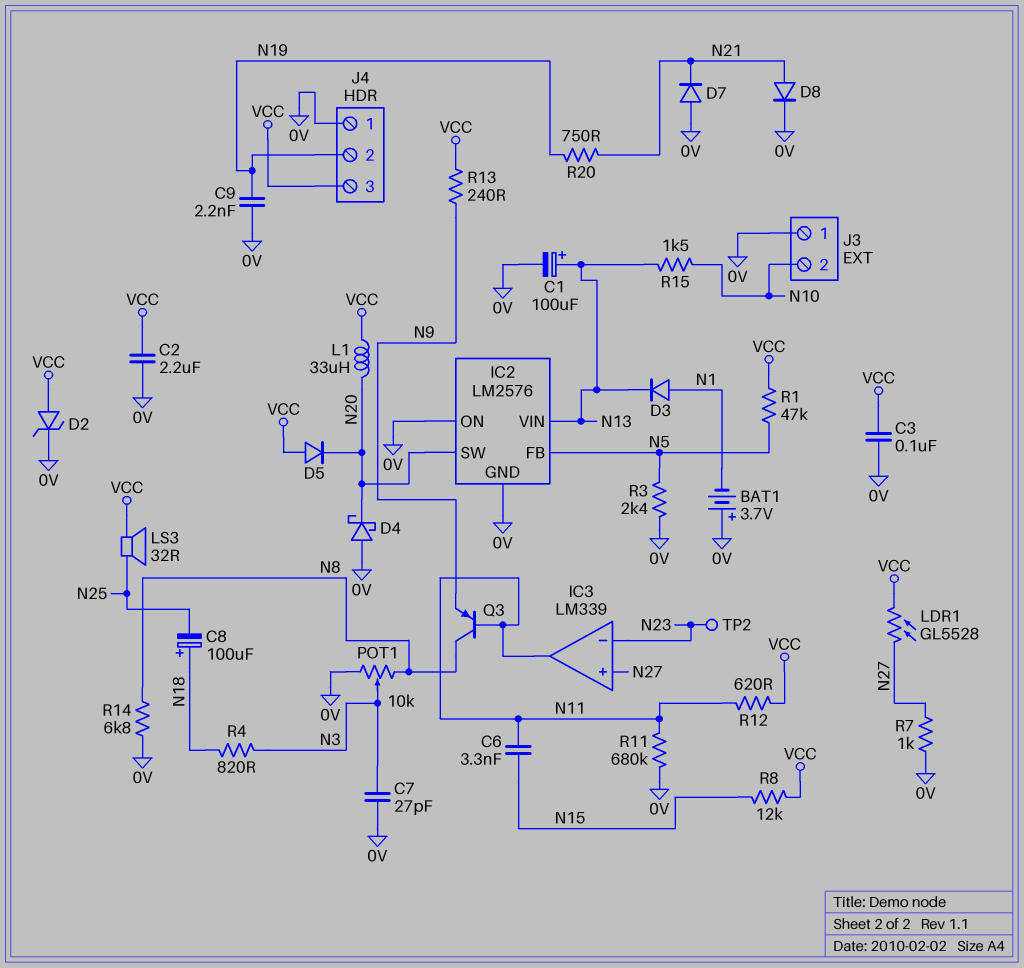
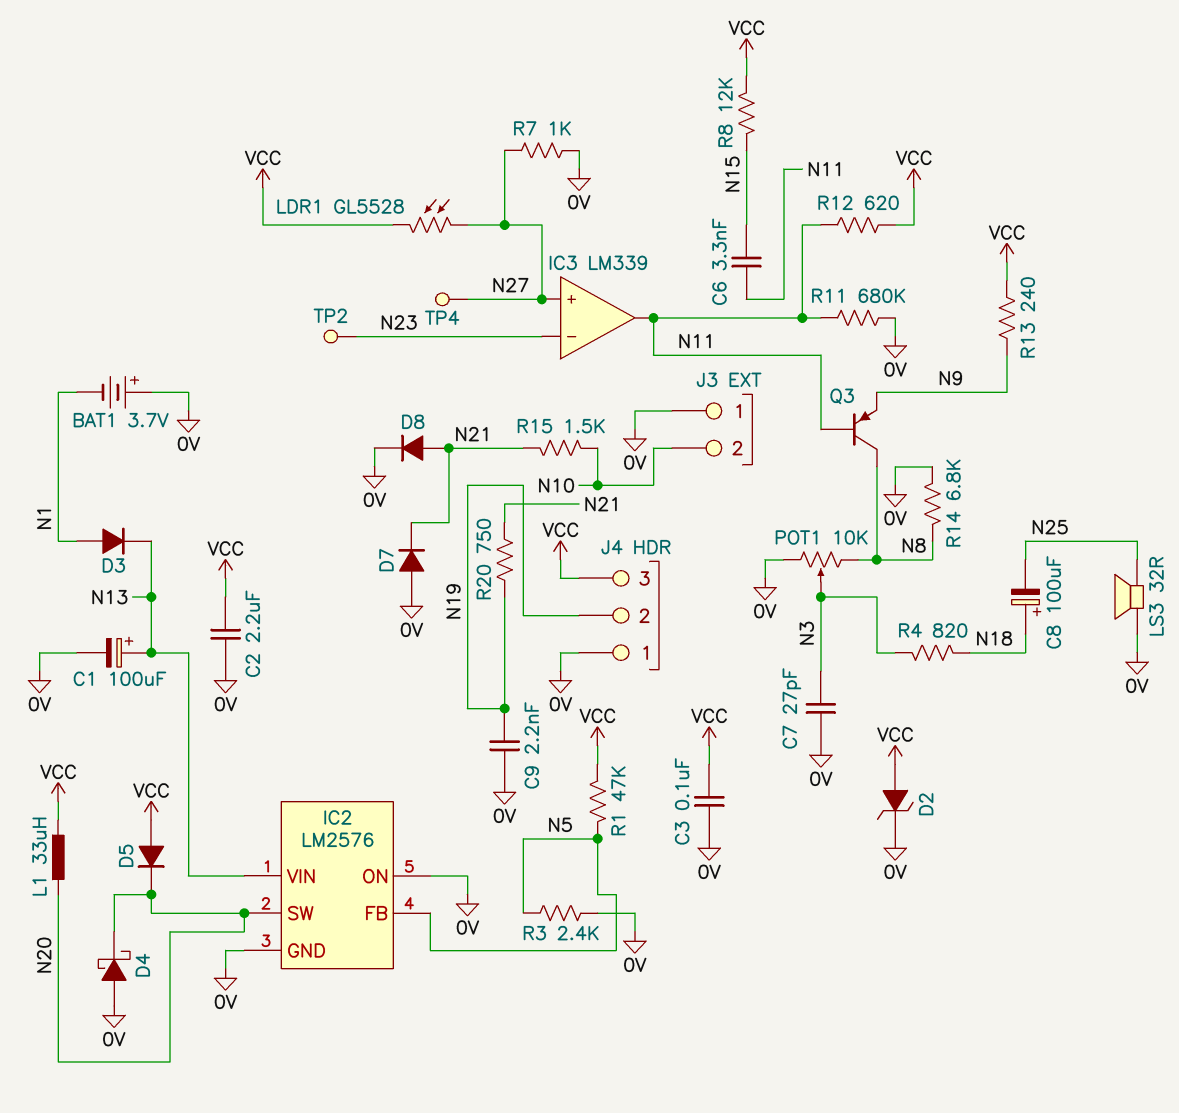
LS3: speaker 32R (N25, VCC) -> speaker 32R (0V, N25)
R15: 1.5k (N10, N13) -> 1.5k (N10, N21)
TP4: none -> test point (N27)

